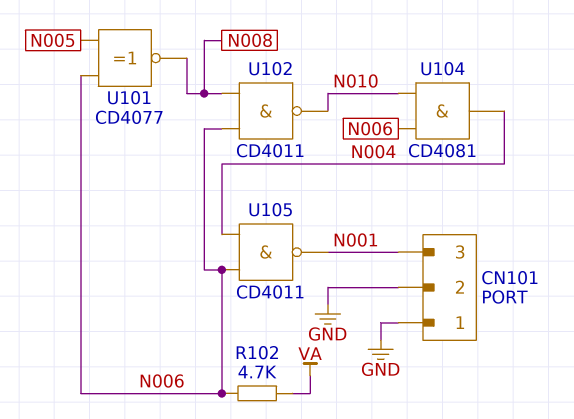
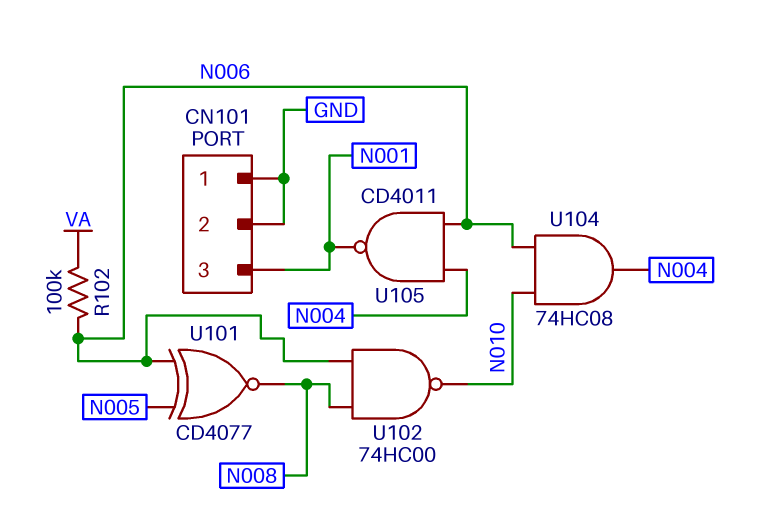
R102: 4.7k (N006, VA) -> 100k (N006, VA)
U102: NAND CD4011 (in N006, in N008, out N010) -> NAND 74HC00 (in N006, in N008, out N010)
U104: AND CD4081 (in N006, in N010, out N004) -> AND 74HC08 (in N006, in N010, out N004)

